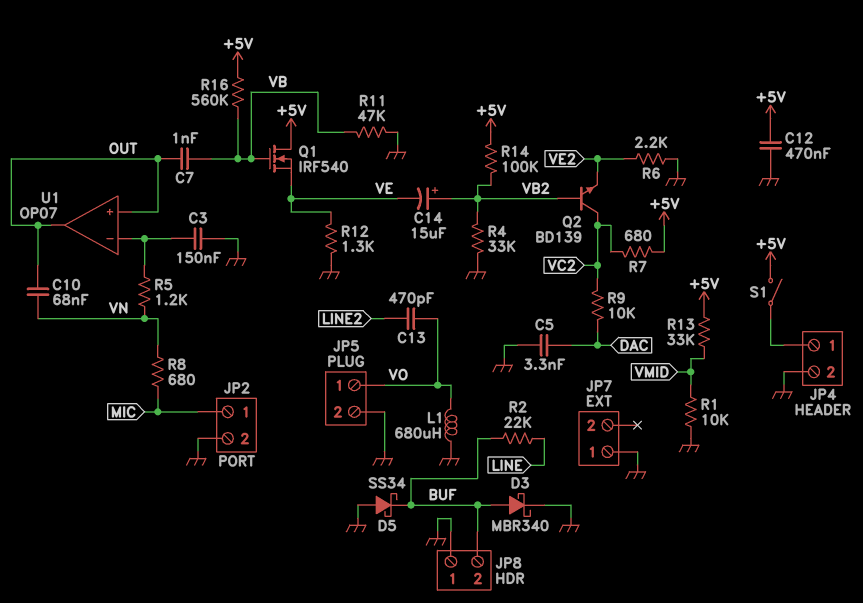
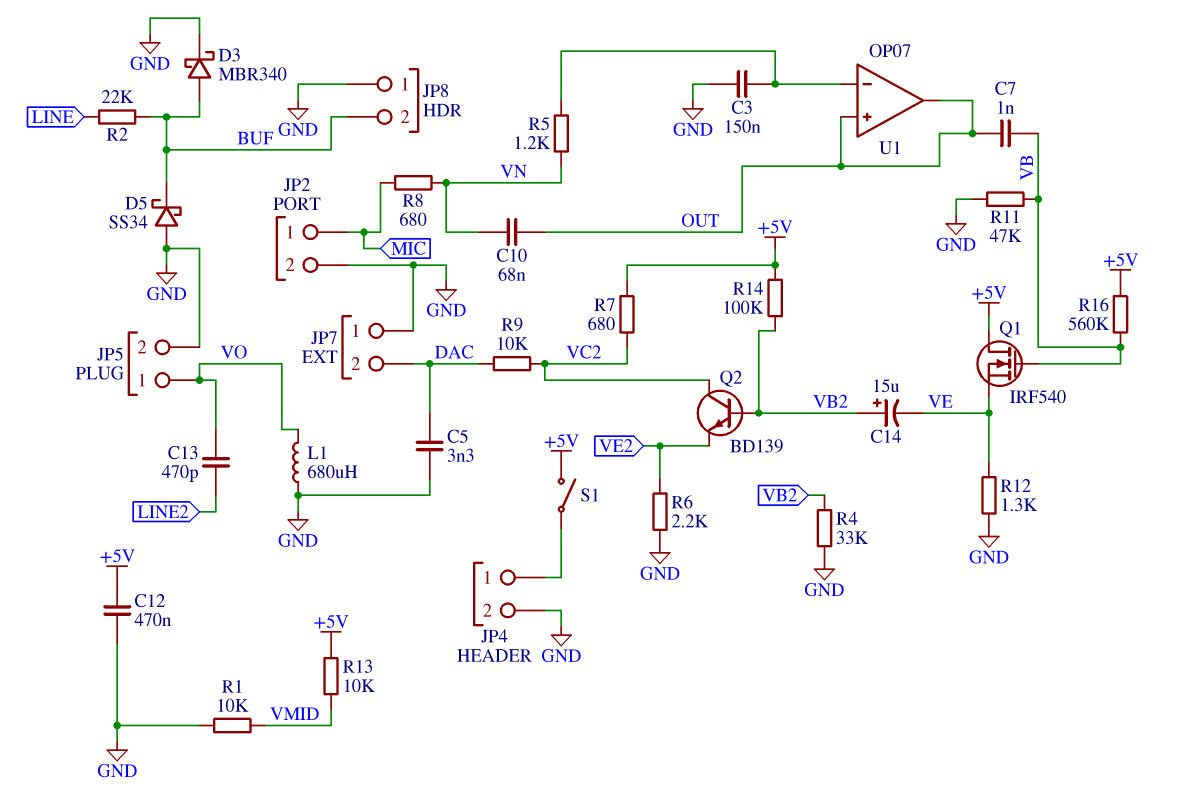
JP7 pin 2: none -> DAC
R13: 33k (+5V, VMID) -> 10k (+5V, VMID)

